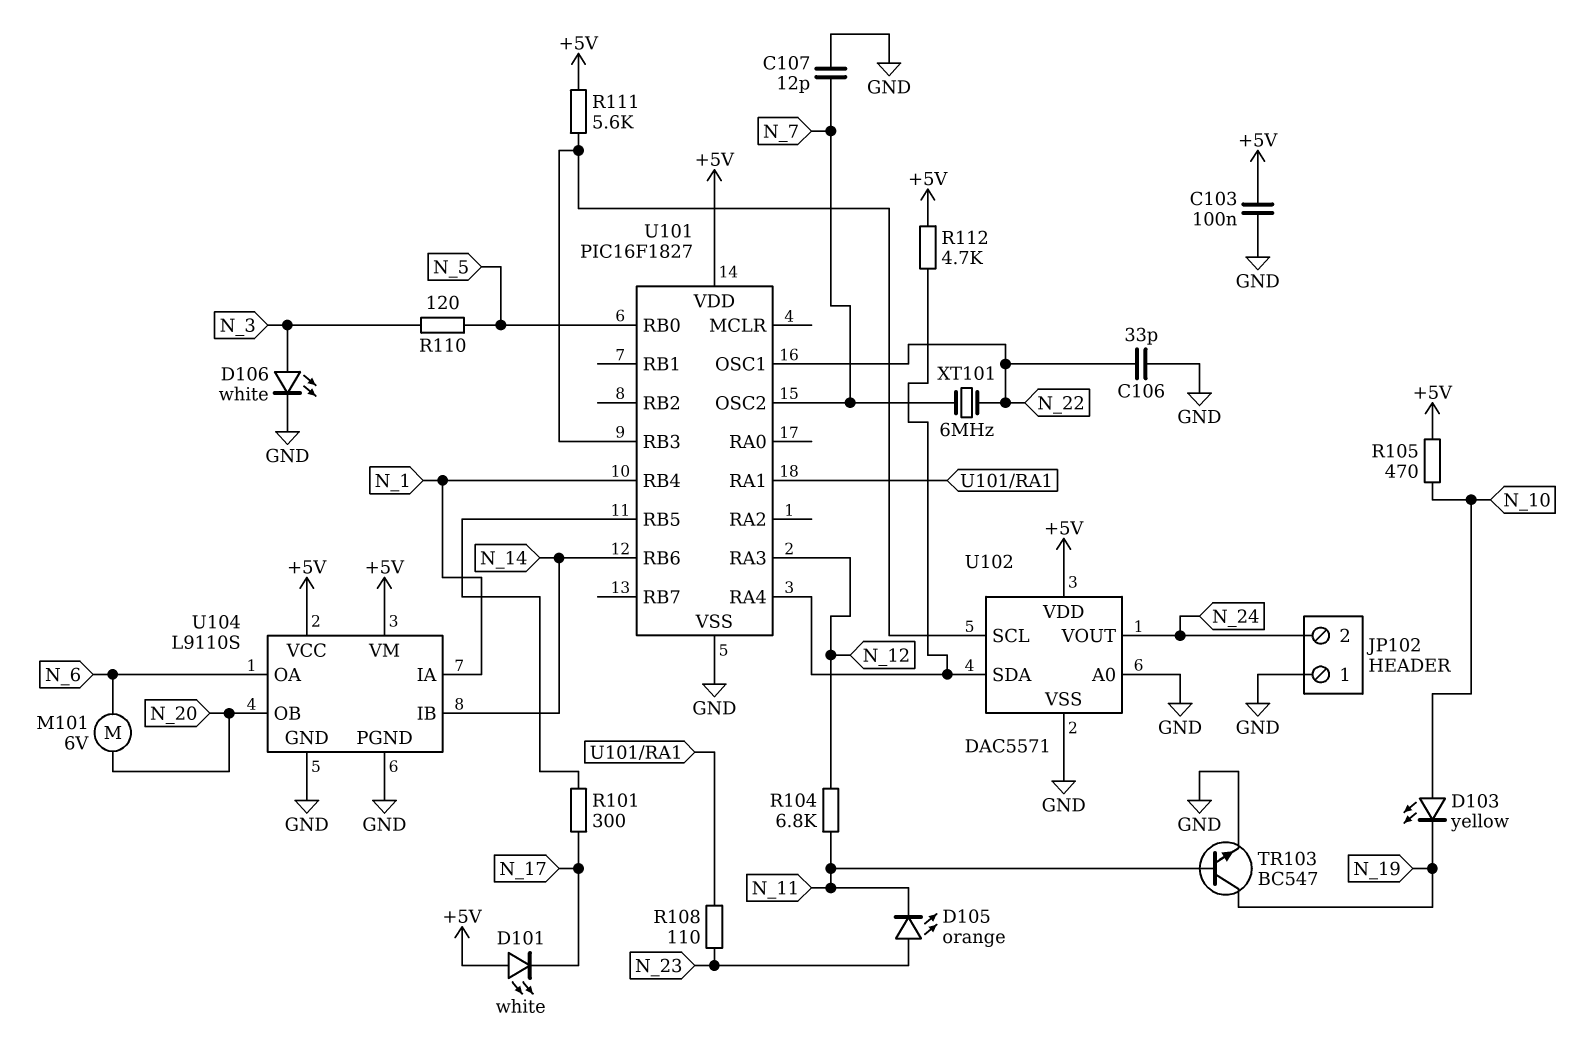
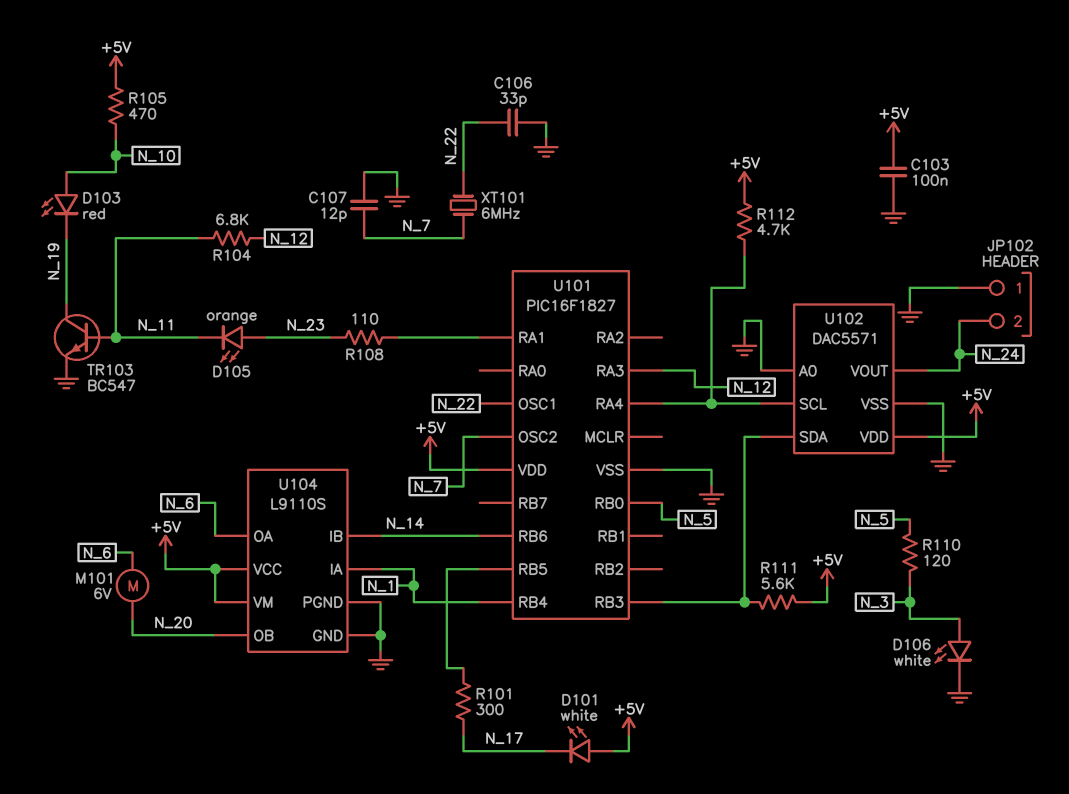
D103: LED yellow (A N_10, K N_19) -> LED red (A N_10, K N_19)
U102 pin SCL: U101/RB3 -> U101/RA4
U102 pin SDA: U101/RA4 -> U101/RB3

